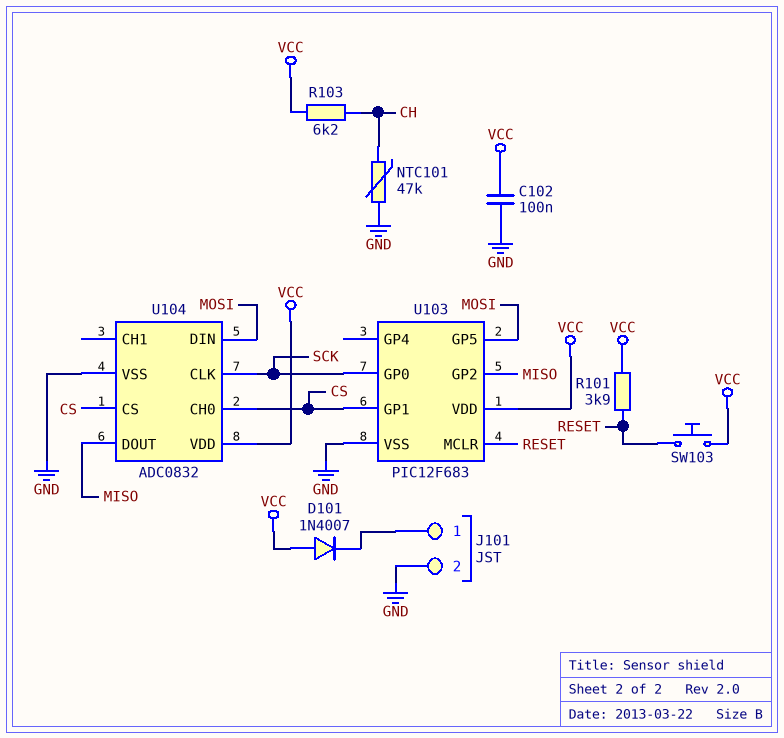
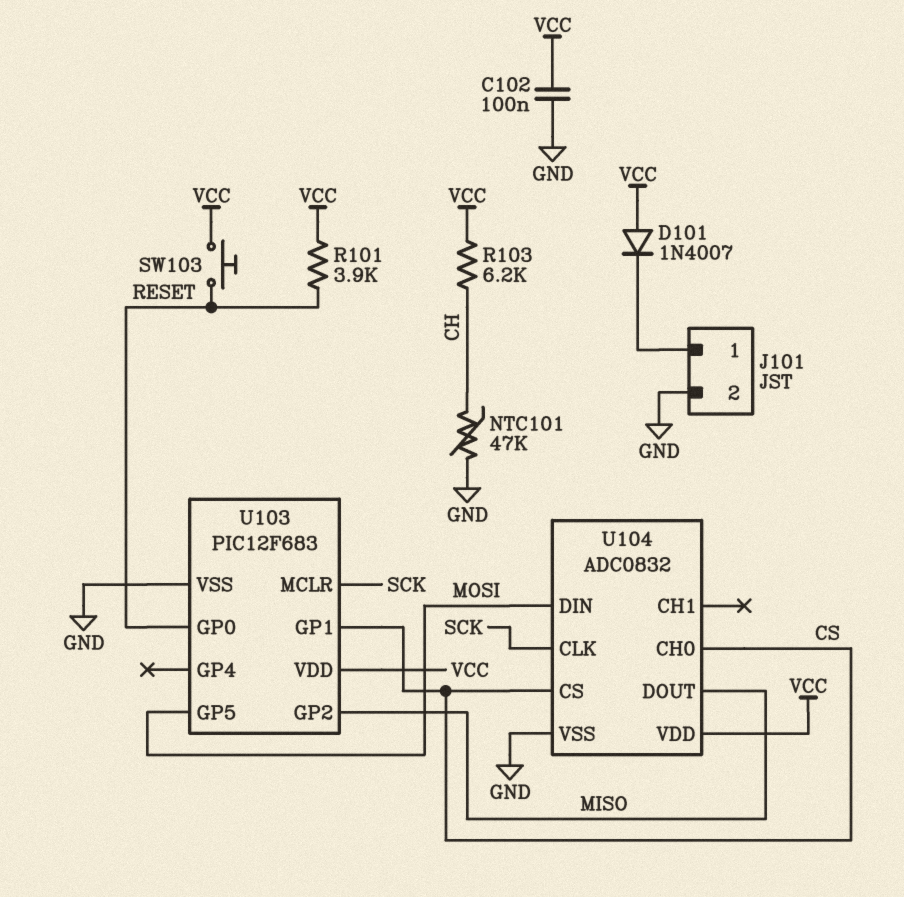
U103 pin GP0: SCK -> RESET
U103 pin MCLR: RESET -> SCK

